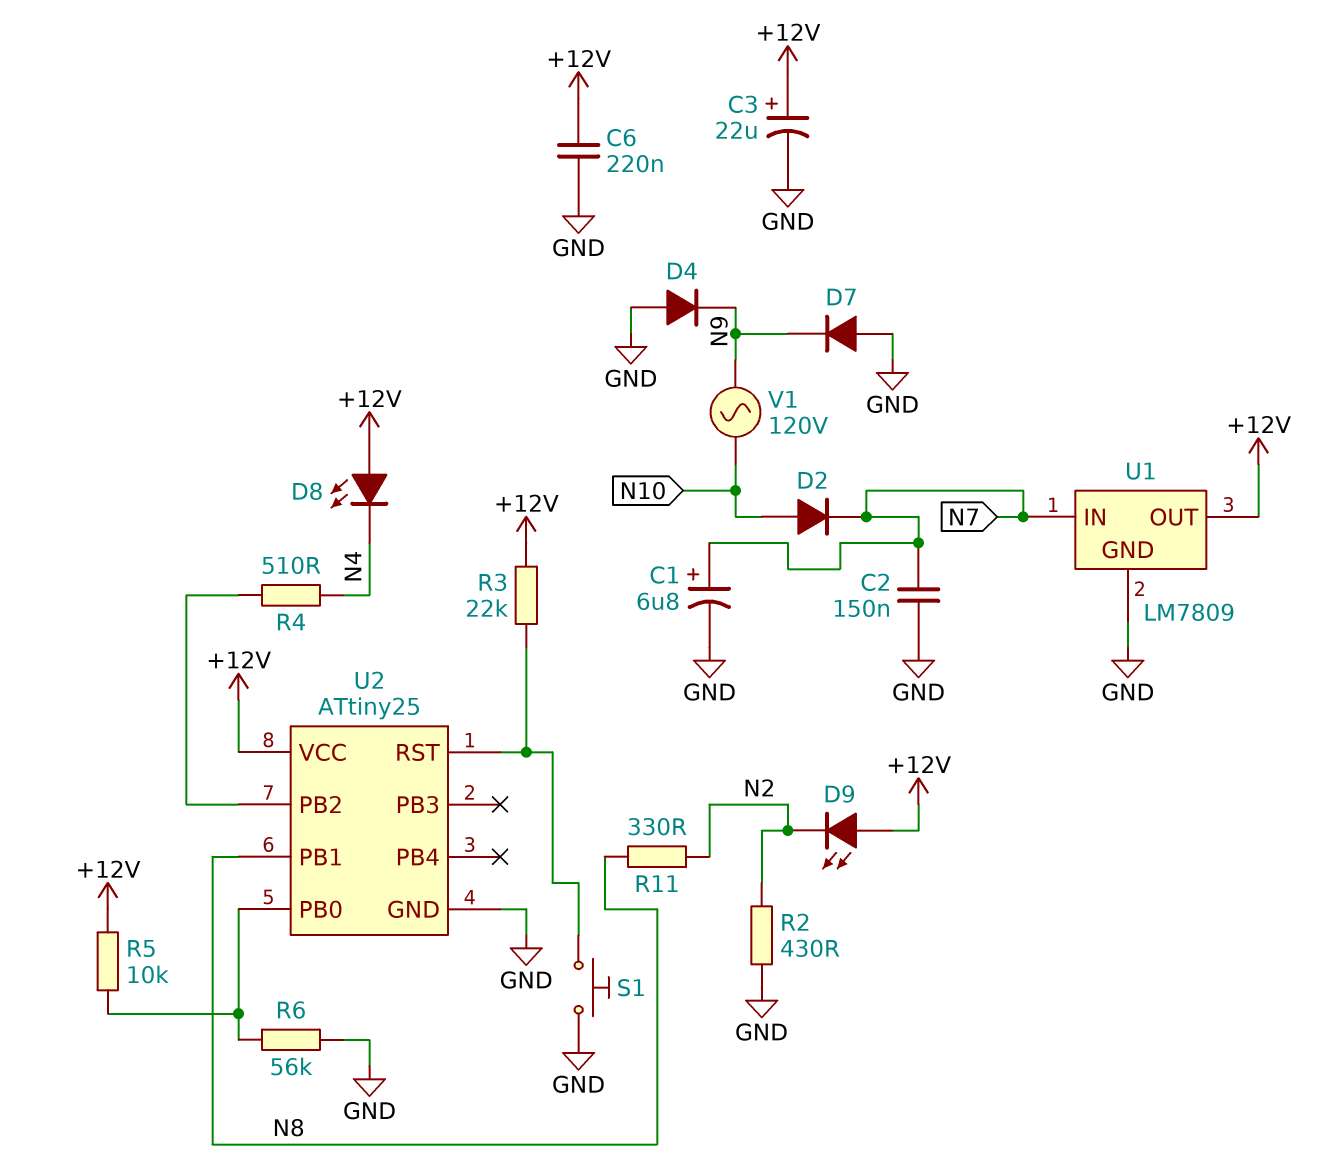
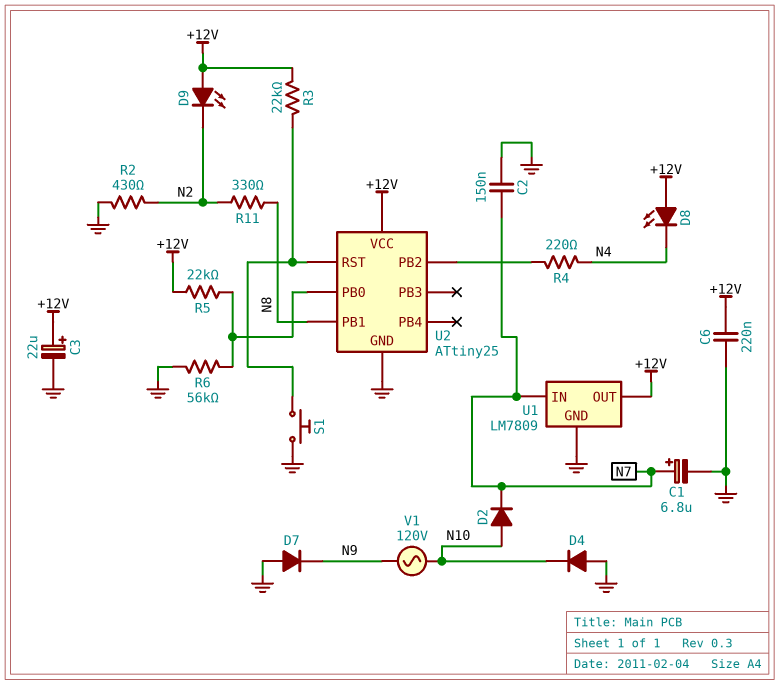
D4: diode (A GND, K N9) -> diode (A GND, K N10)
R4: 510 (N4, U2/PB2) -> 220 (N4, U2/PB2)
R5: 10k (+12V, U2/PB0) -> 22k (+12V, U2/PB0)

